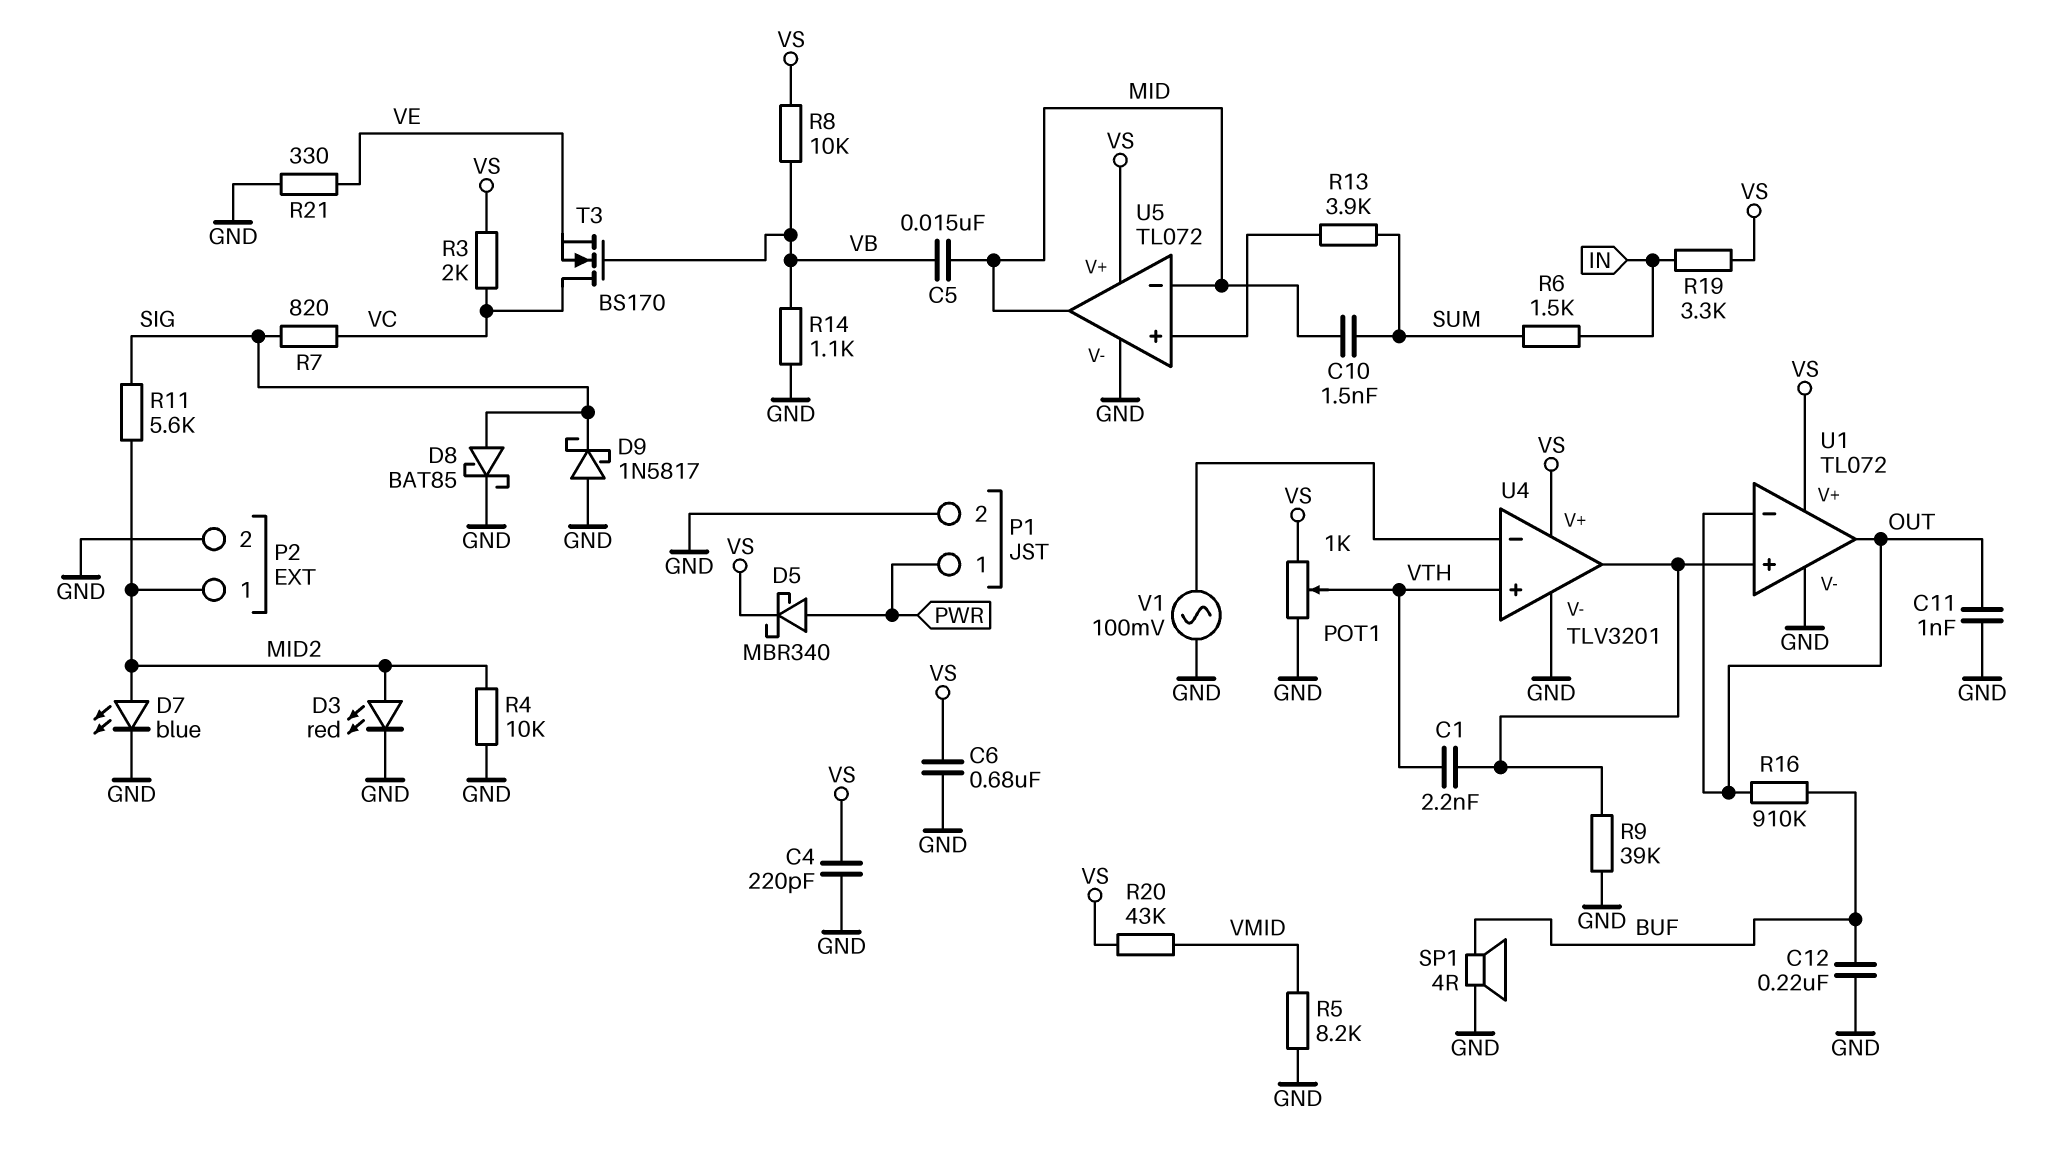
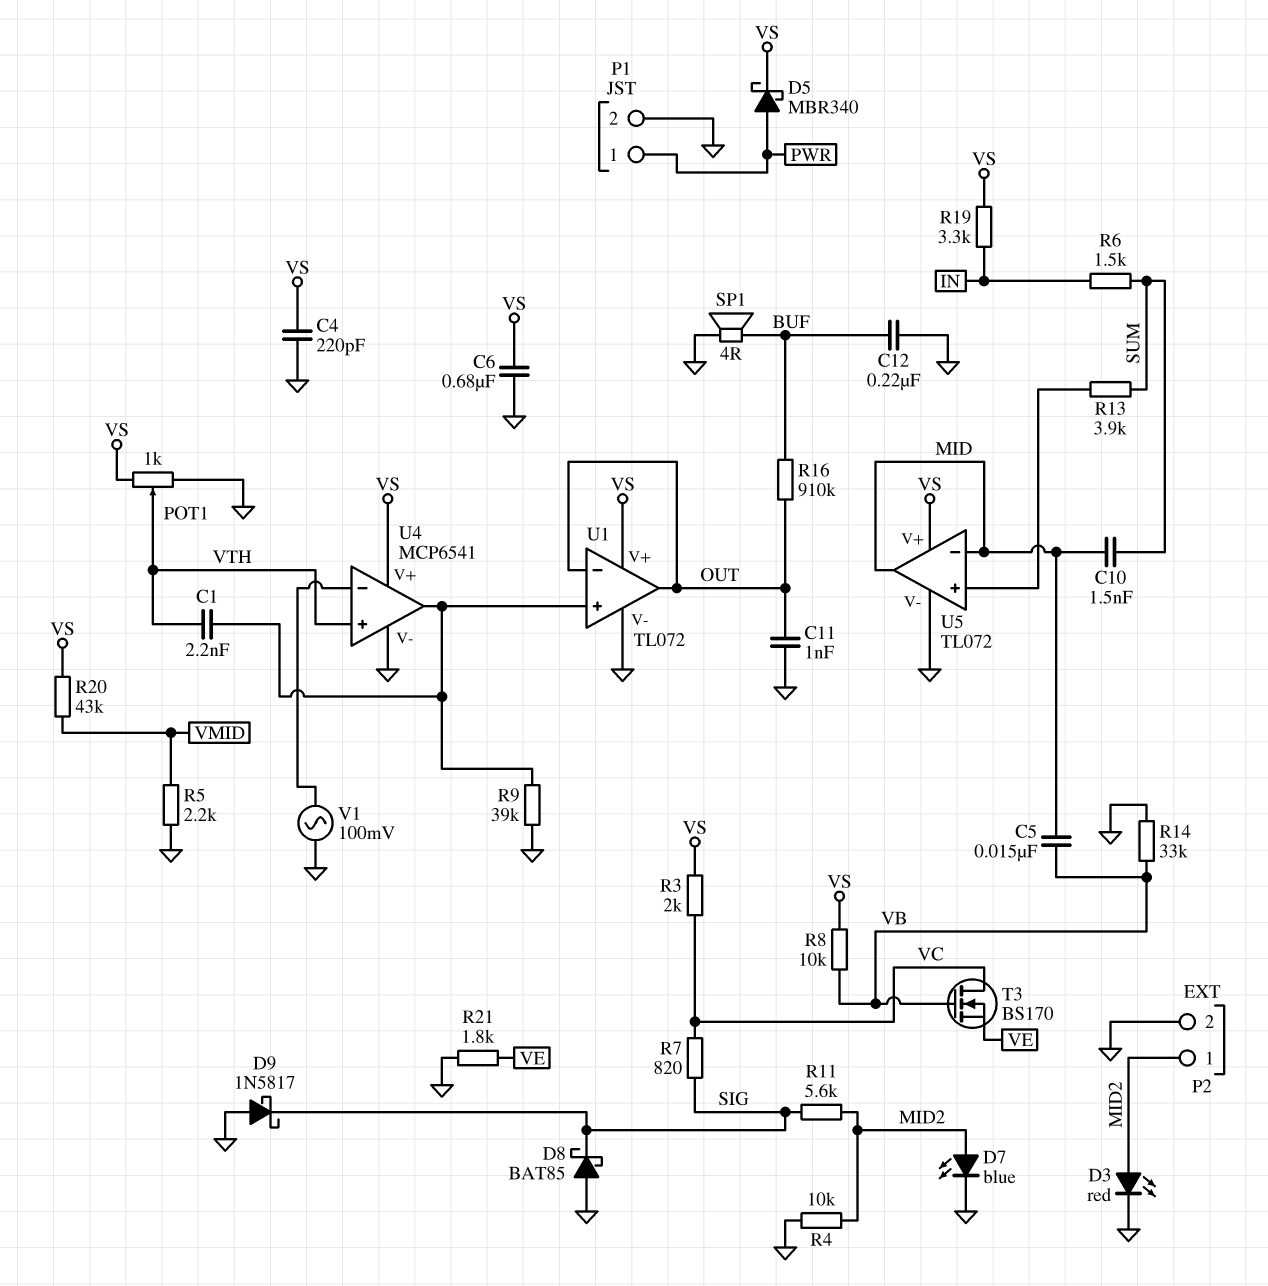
D8: schottky BAT85 (A SIG, K GND) -> schottky BAT85 (A GND, K SIG)
R5: 8.2k (GND, VMID) -> 2.2k (GND, VMID)
R14: 1.1k (GND, VB) -> 33k (GND, VB)
R21: 330 (GND, VE) -> 1.8k (GND, VE)
U4: TLV3201 -> MCP6541

